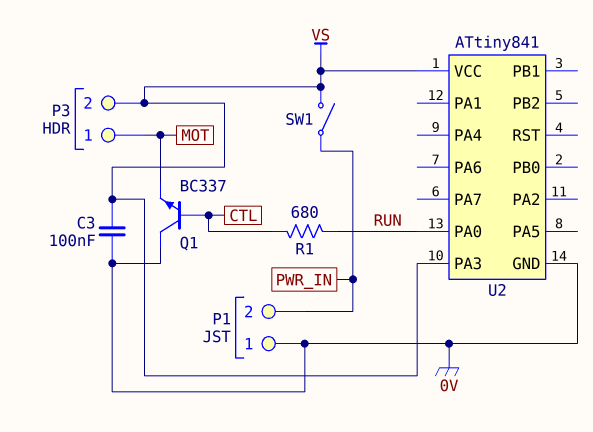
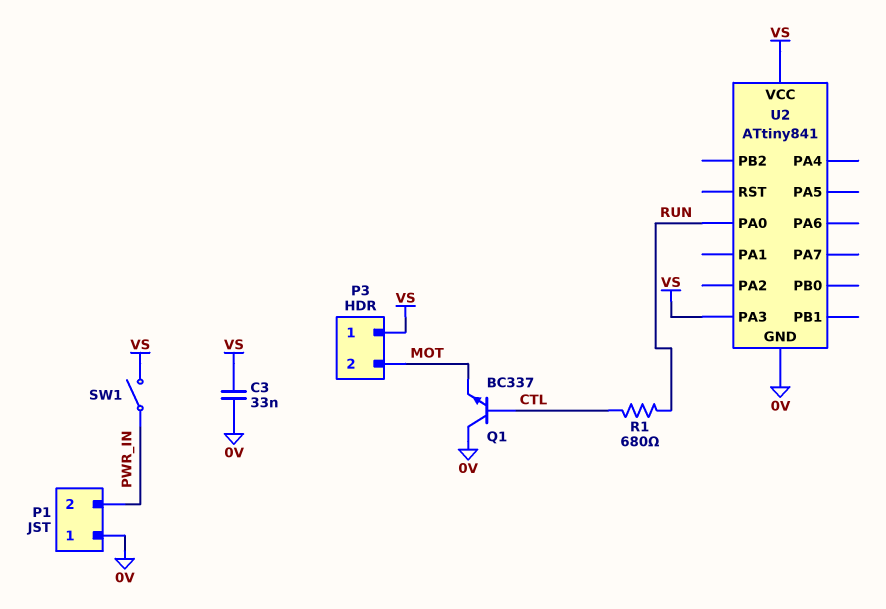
C3: 100nF (0V, VS) -> 33nF (0V, VS)
P3 pin 1: MOT -> VS
P3 pin 2: VS -> MOT

